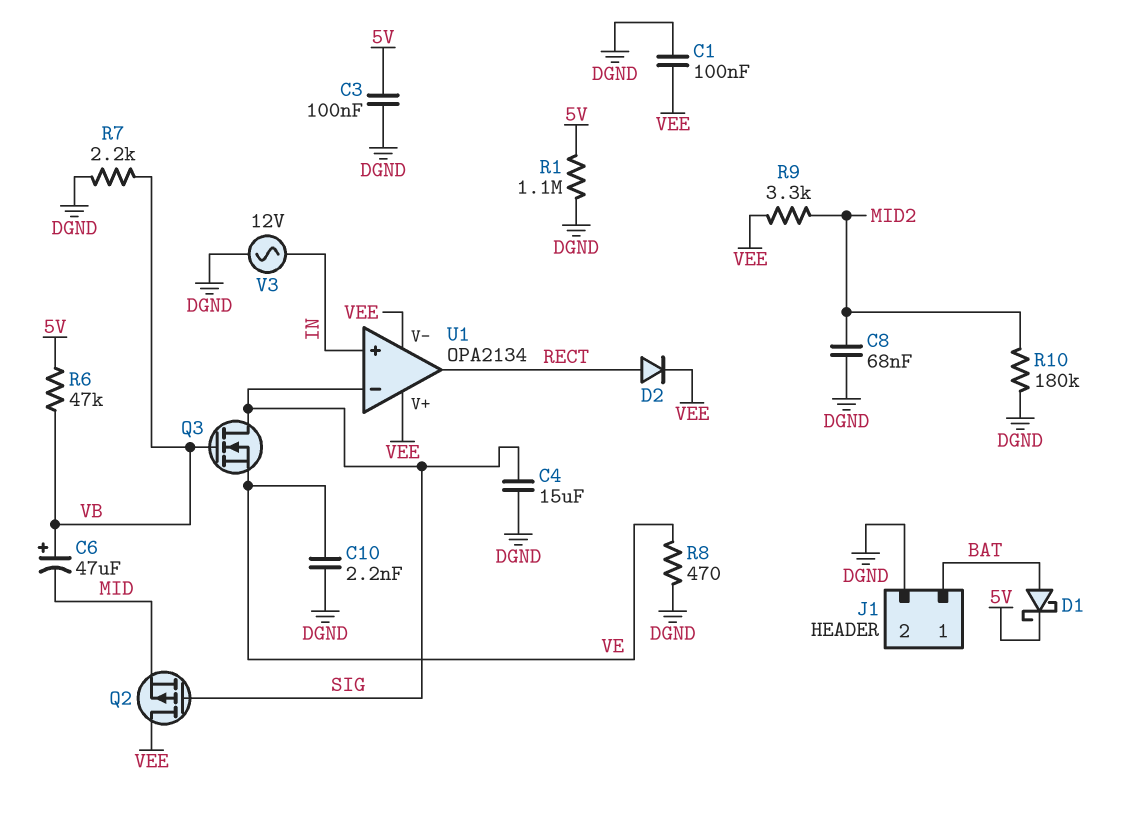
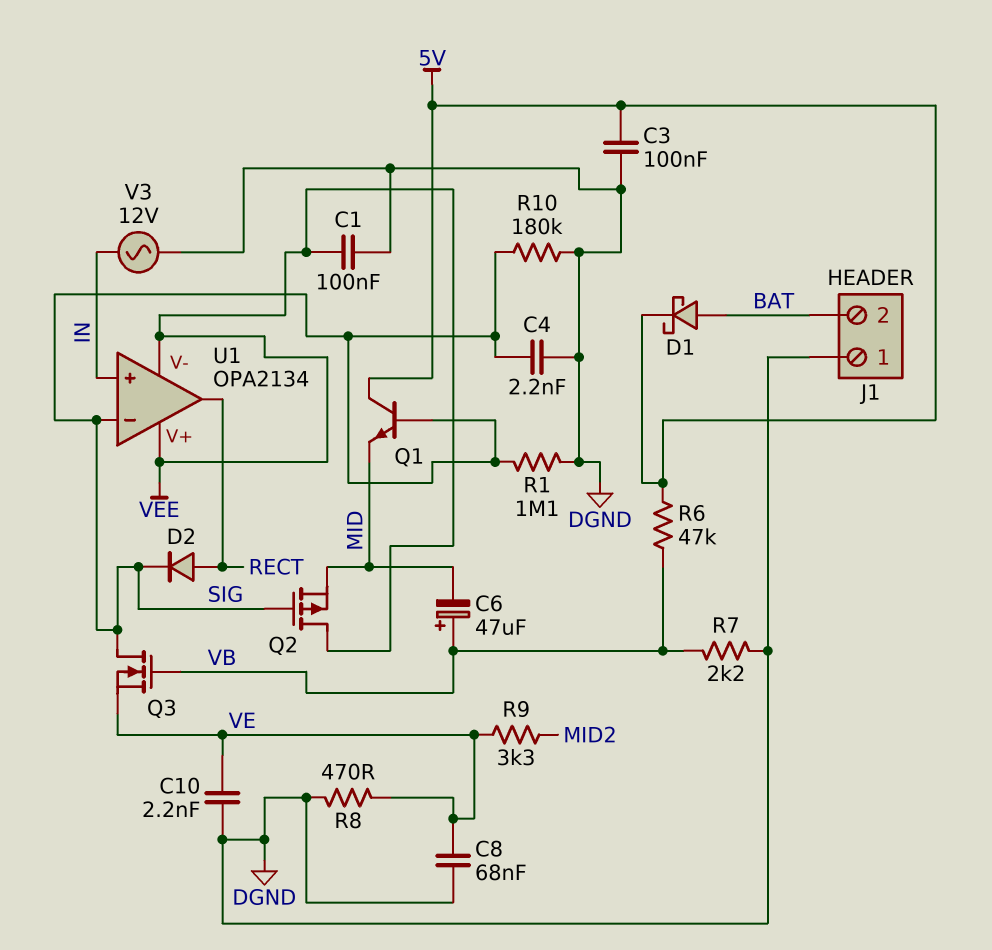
C4: 15uF (DGND, SIG) -> 2.2nF (DGND, SIG)
C8: 68nF (DGND, MID2) -> 68nF (DGND, VE)
D2: diode (A RECT, K VEE) -> diode (A RECT, K SIG)
J1 pin 1: BAT -> DGND
J1 pin 2: DGND -> BAT
Q1: none -> NPN (B SIG, C 5V, E MID)
R1: 1.1M (5V, DGND) -> 1.1M (DGND, SIG)
R9: 3.3k (MID2, VEE) -> 3.3k (MID2, VE)
R10: 180k (DGND, MID2) -> 180k (DGND, SIG)

